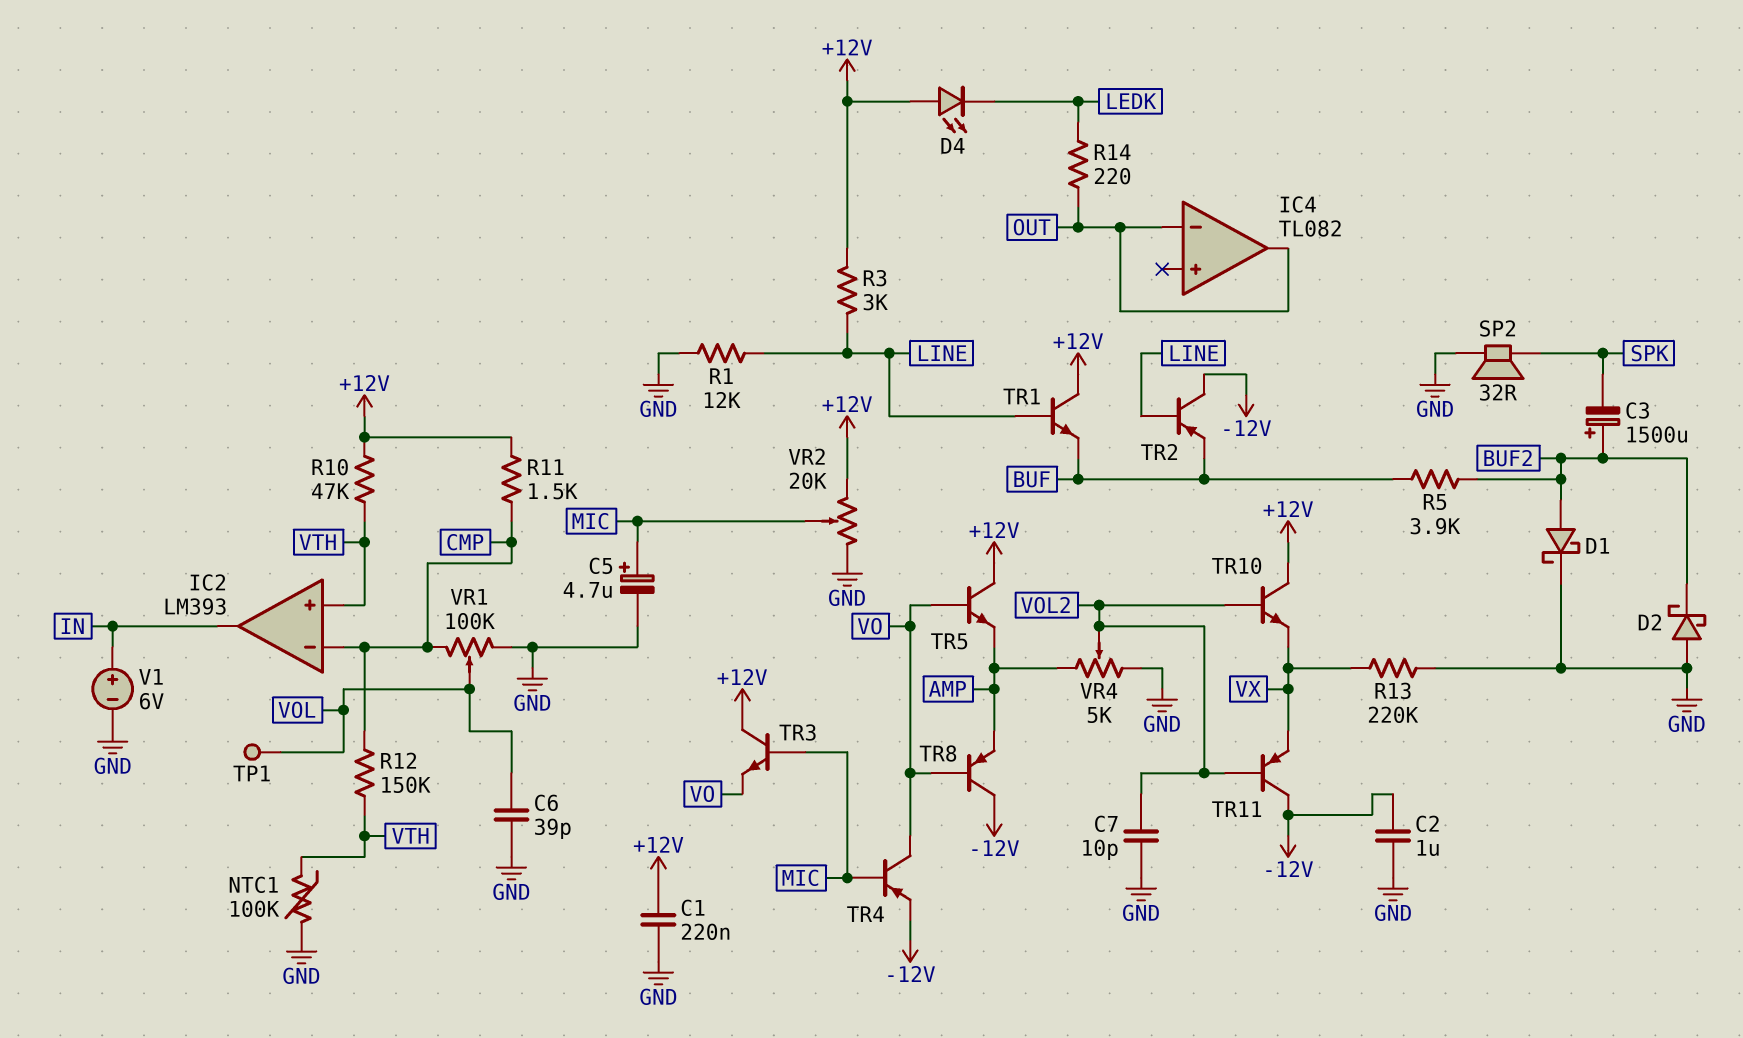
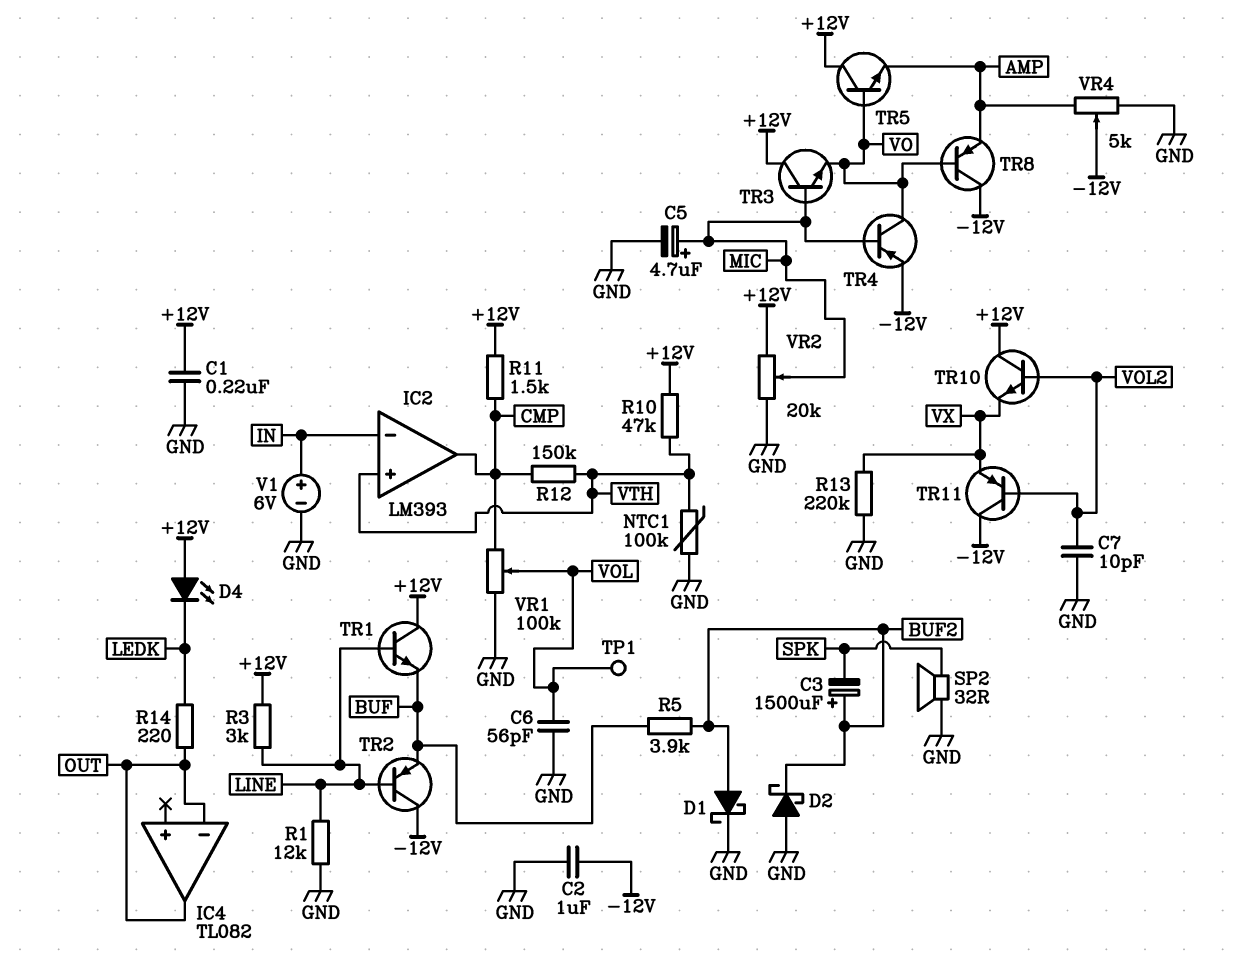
C6: 39pF (GND, VOL) -> 56pF (GND, VOL)
IC2 pin in-: CMP -> IN
IC2 pin out: IN -> CMP
VR4: 5k (AMP, GND, wiper VOL2) -> 5k (AMP, GND, wiper -12V)

